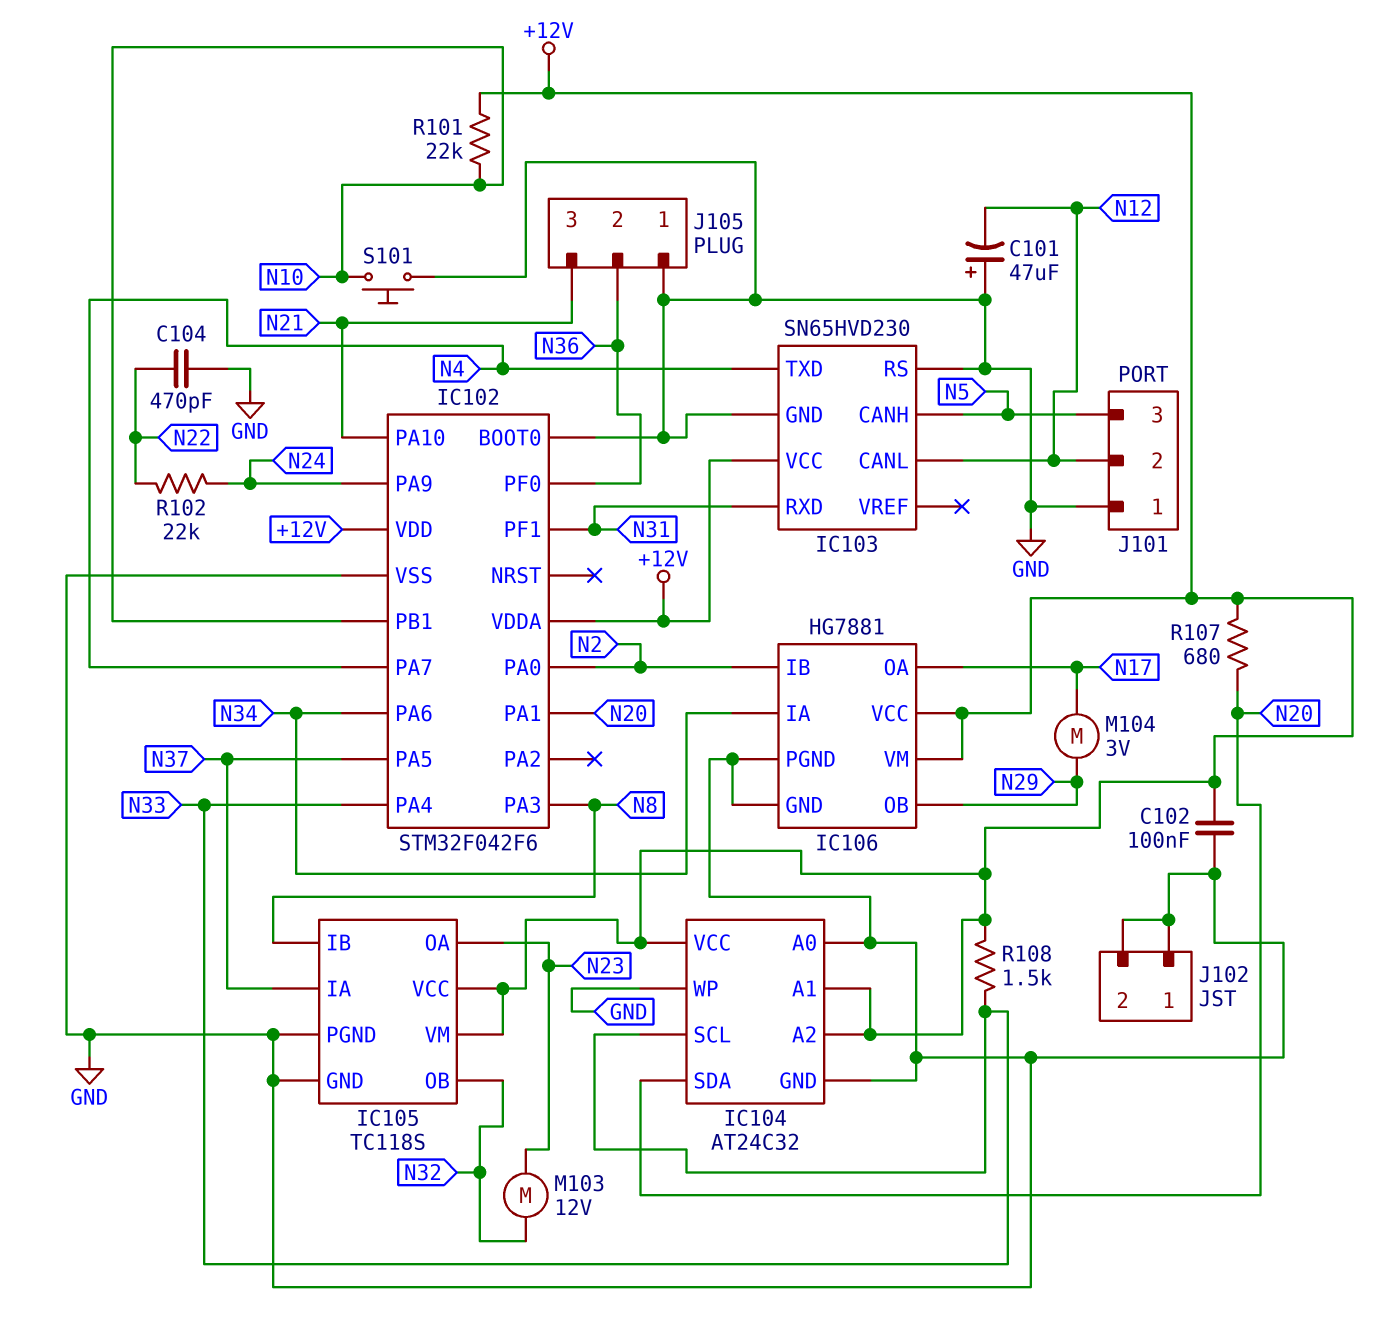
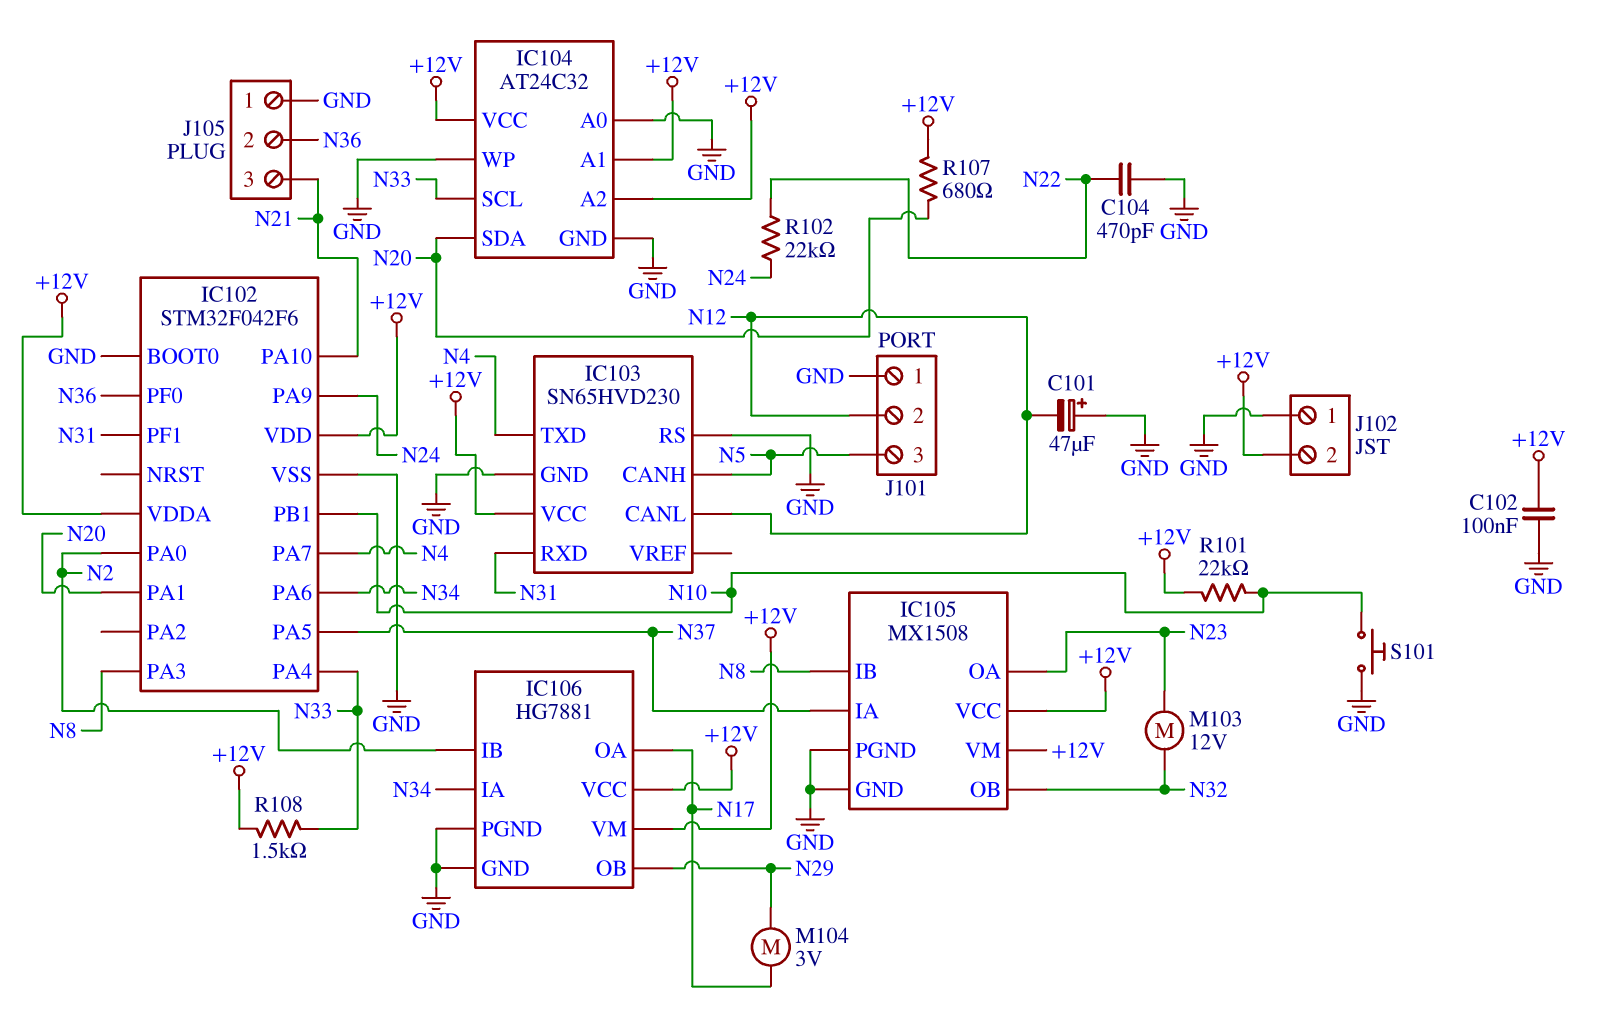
IC105: TC118S -> MX1508
J102 pin 2: GND -> +12V

